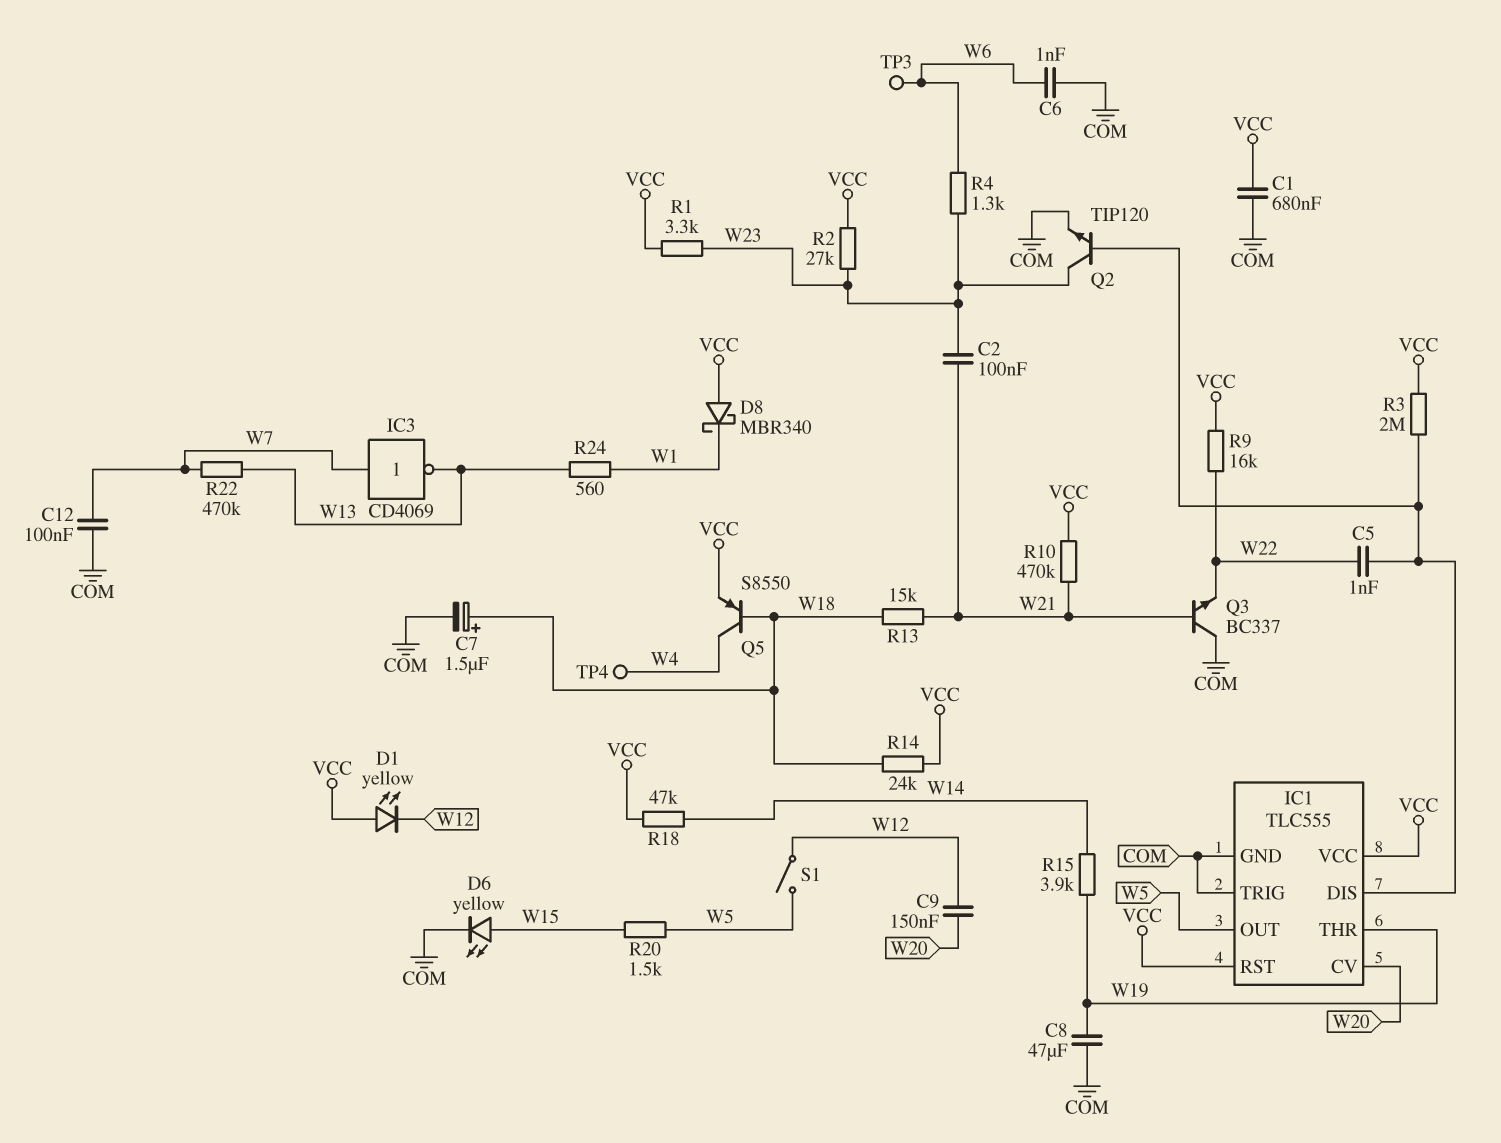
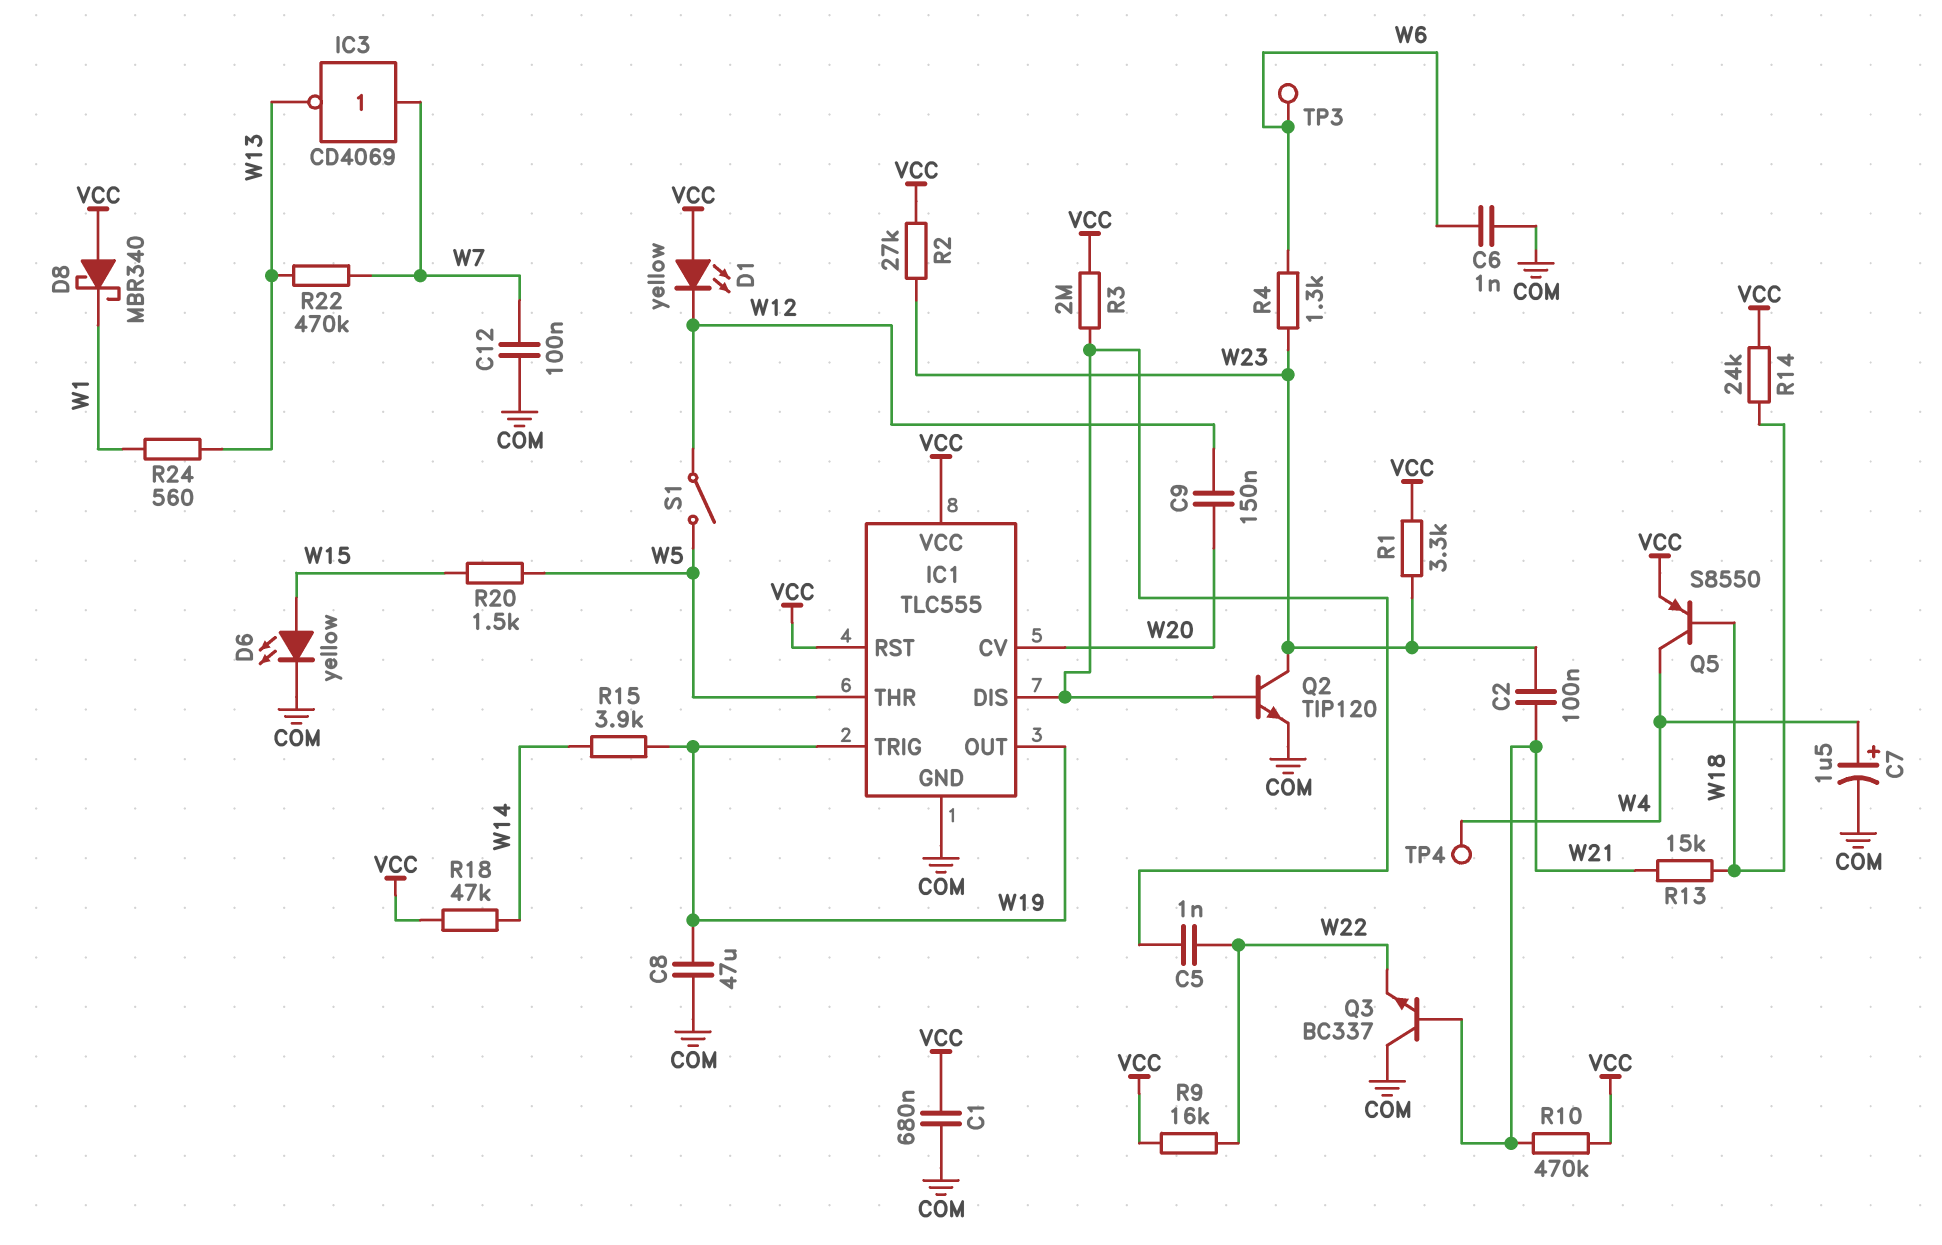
C7: 1.5uF (plus W18, minus COM) -> 1.5uF (plus W4, minus COM)
IC1 pin OUT: W5 -> W19
IC1 pin THR: W19 -> W5
IC1 pin TRIG: COM -> W19

